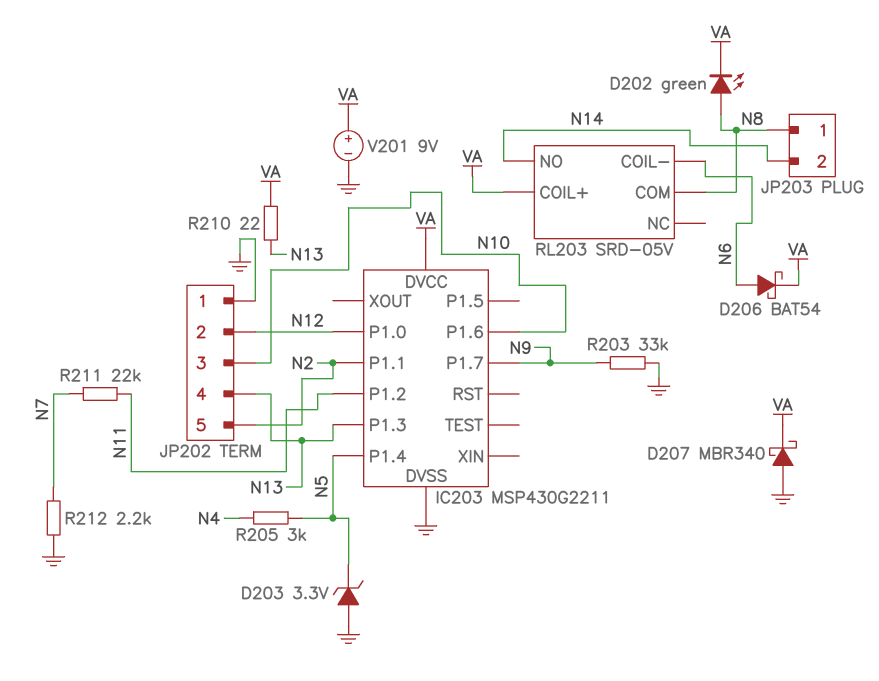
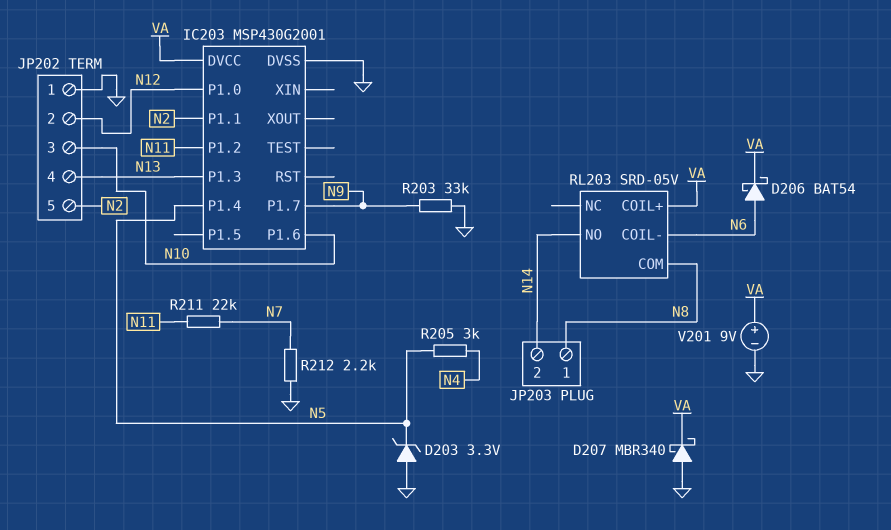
D202: LED green (A N8, K VA) -> none
IC203: MSP430G2211 -> MSP430G2001
R210: 22 (N13, VA) -> none

